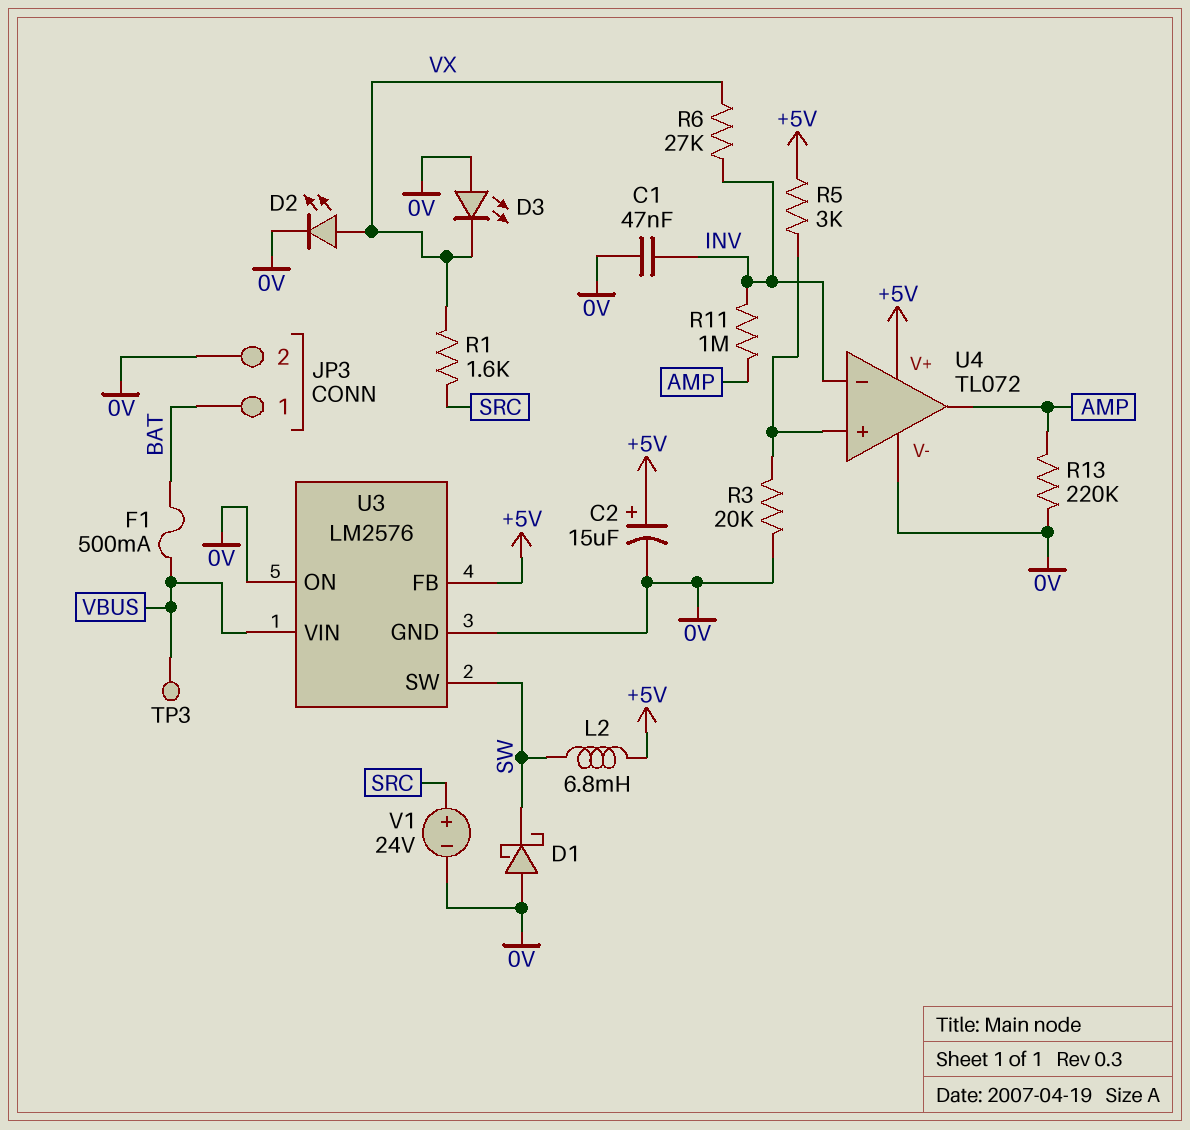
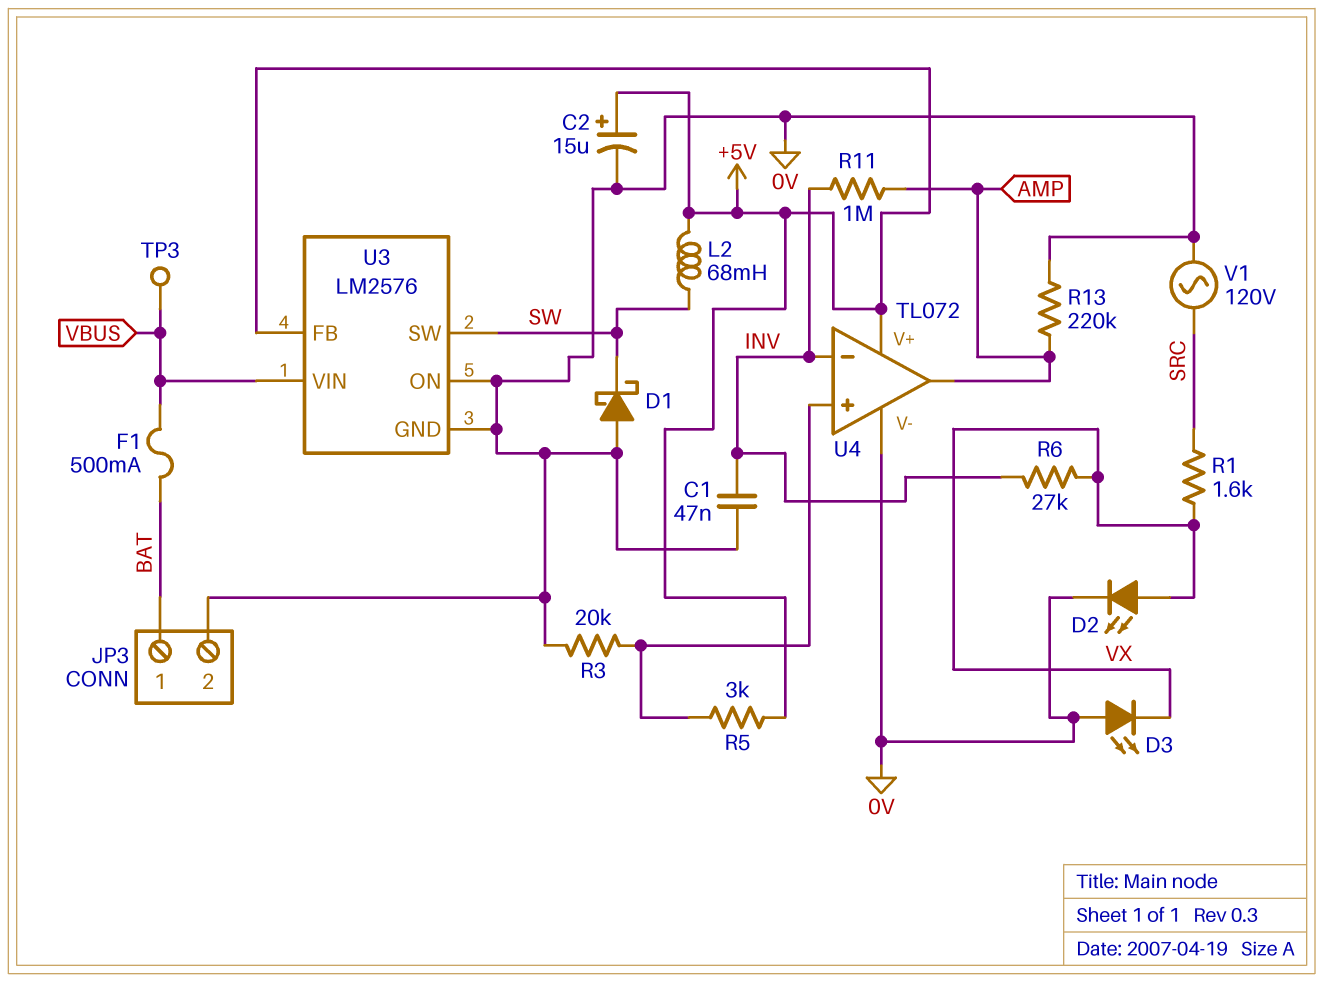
L2: 6.8mH (+5V, SW) -> 68mH (+5V, SW)
V1: 24V (plus SRC, minus 0V) -> AC 120V (0V, SRC)

